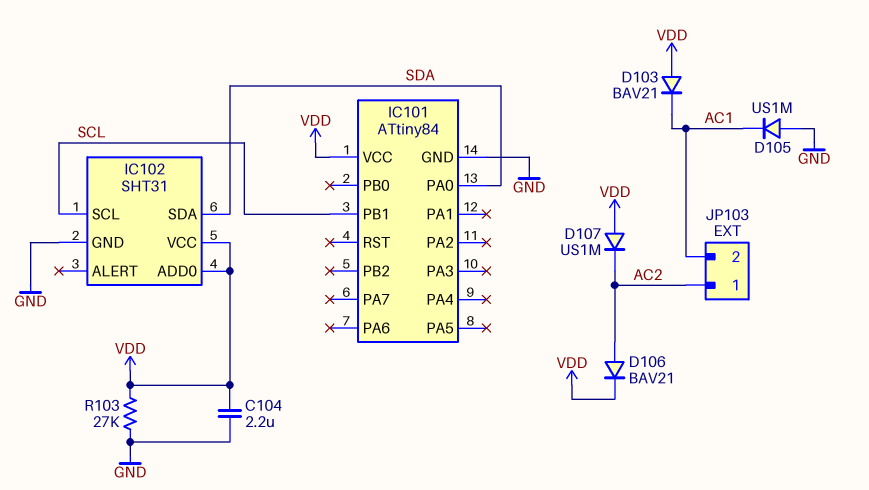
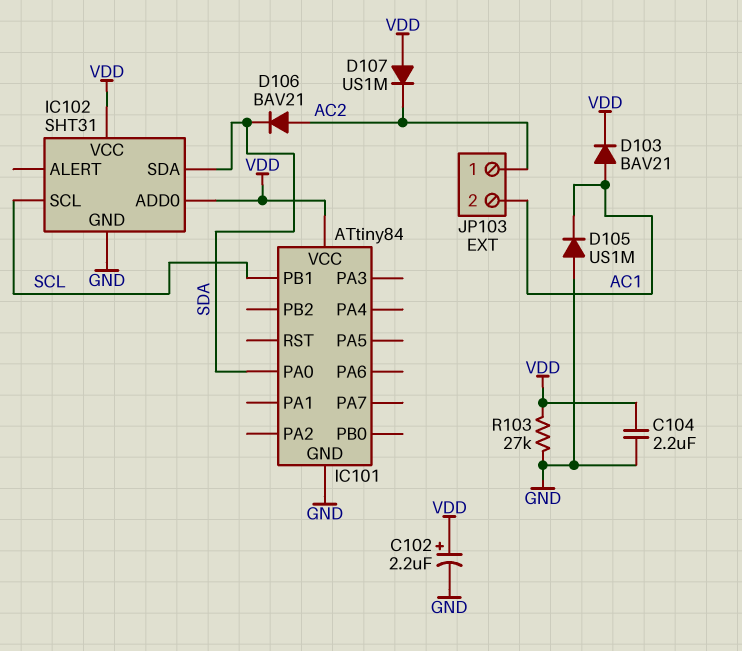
C102: none -> 2.2uF (plus VDD, minus GND)
D103: diode BAV21 (A VDD, K AC1) -> diode BAV21 (A AC1, K VDD)
D106: diode BAV21 (A AC2, K VDD) -> diode BAV21 (A AC2, K SDA)

